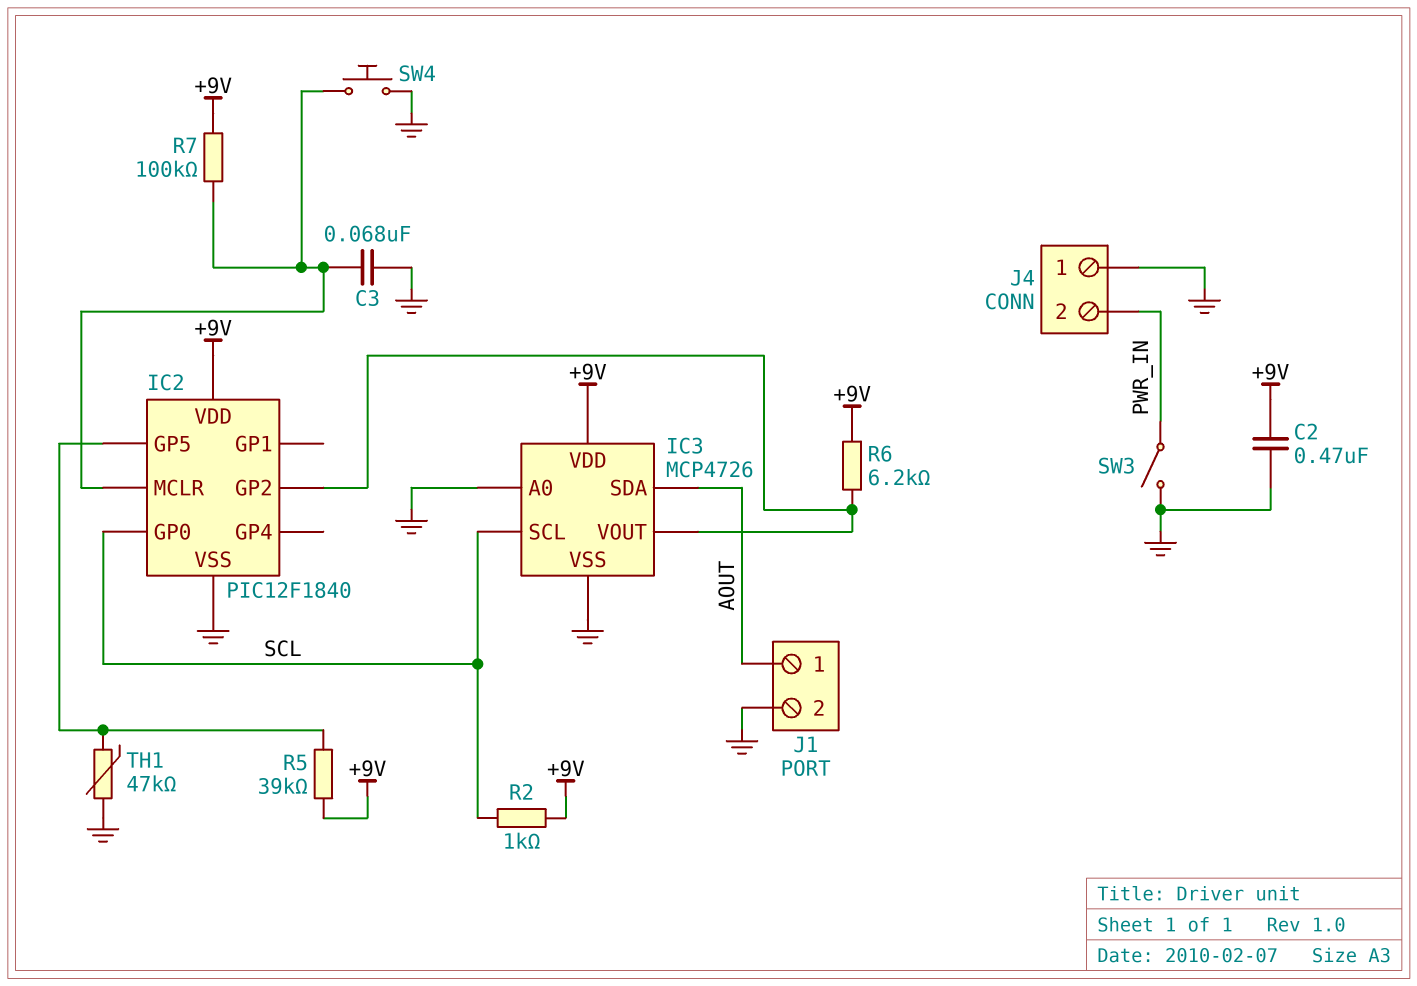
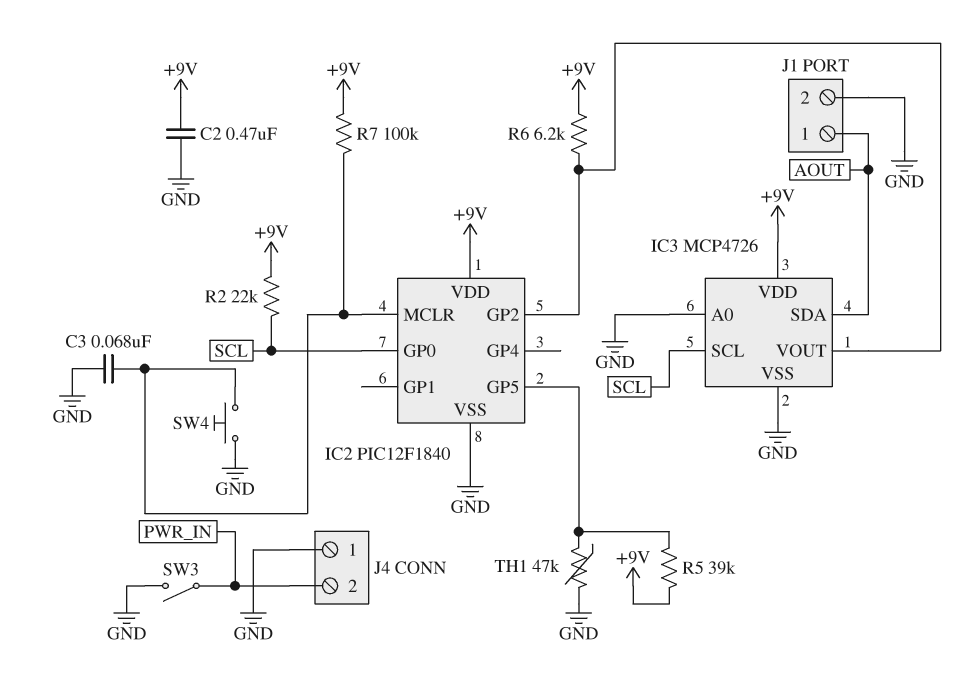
R2: 1k (+9V, SCL) -> 22k (+9V, SCL)

